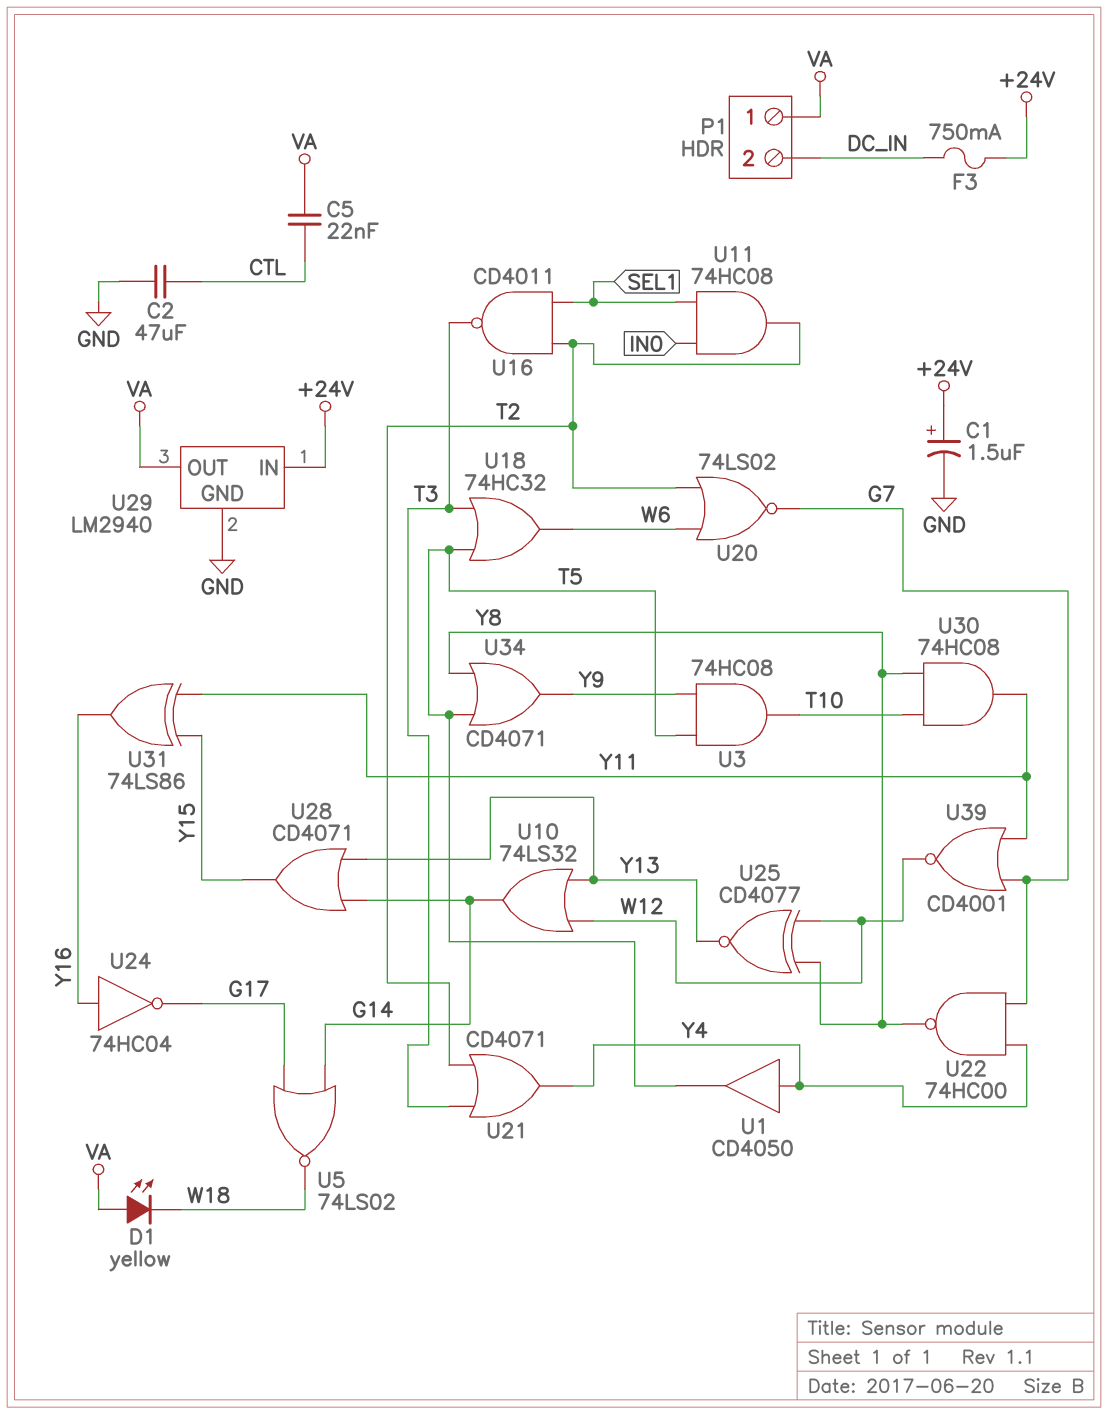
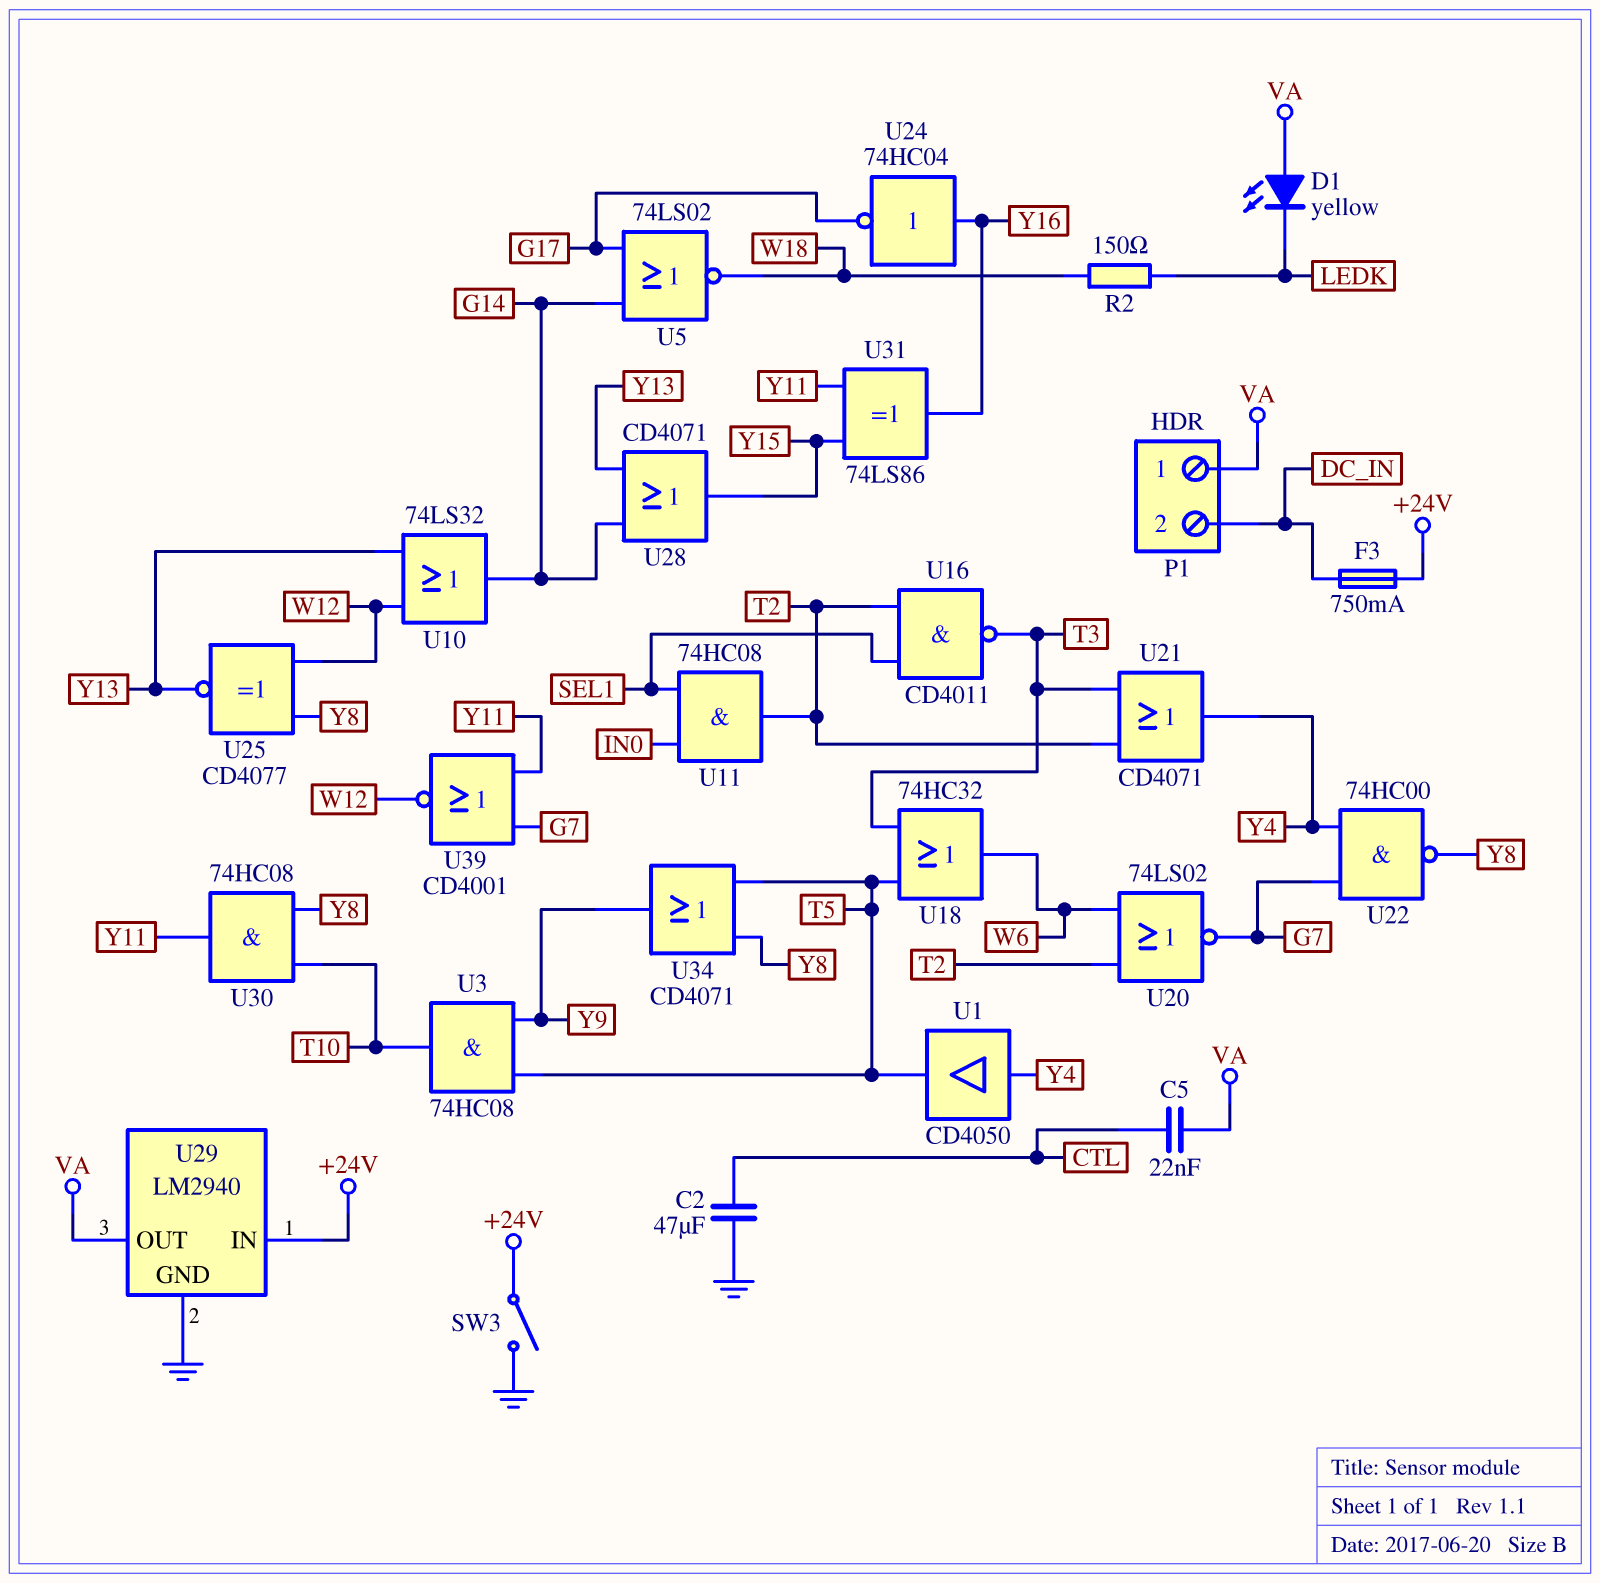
C1: 1.5uF (plus +24V, minus GND) -> none
D1: LED yellow (A VA, K W18) -> LED yellow (A VA, K LEDK)
R2: none -> 150 (LEDK, W18)
SW3: none -> switch (+24V, GND)

